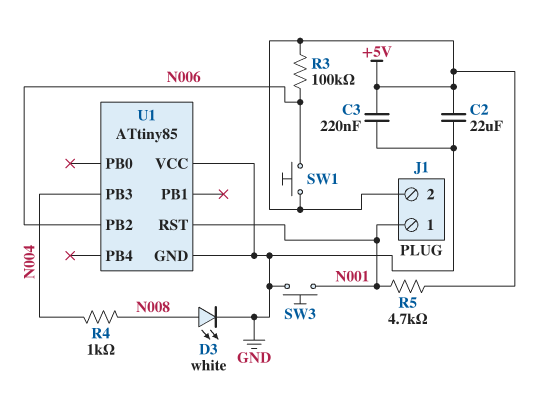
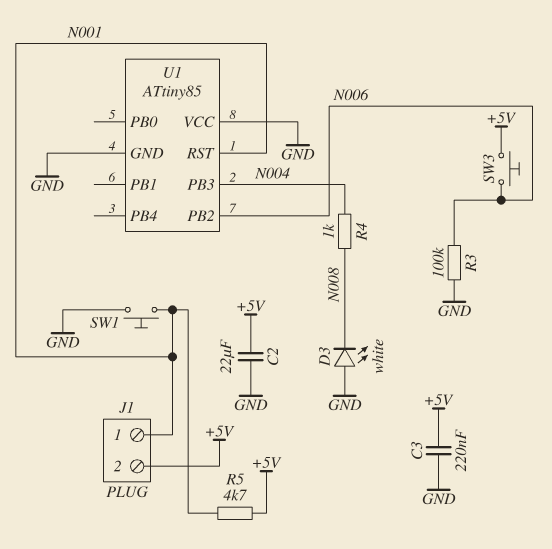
D3: LED white (A N008, K GND) -> LED white (A GND, K N008)
R3: 100k (+5V, N006) -> 100k (GND, N006)
SW1: button (+5V, N006) -> button (GND, N001)
SW3: button (GND, N001) -> button (+5V, N006)

